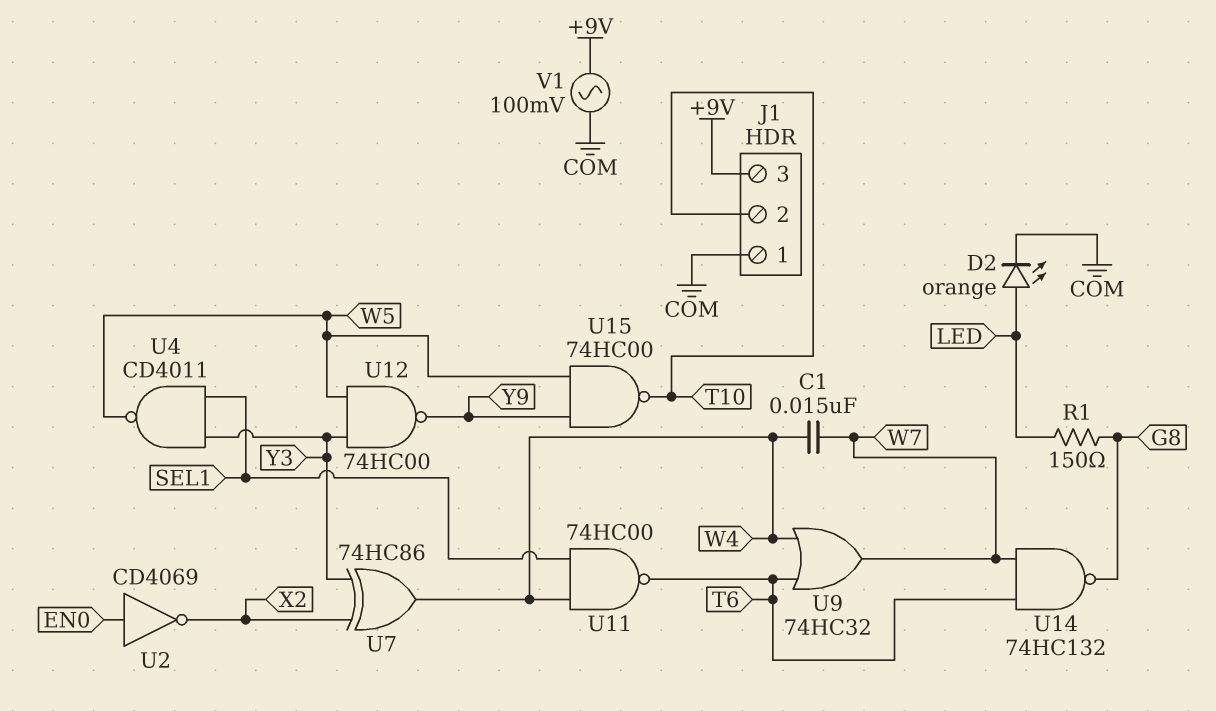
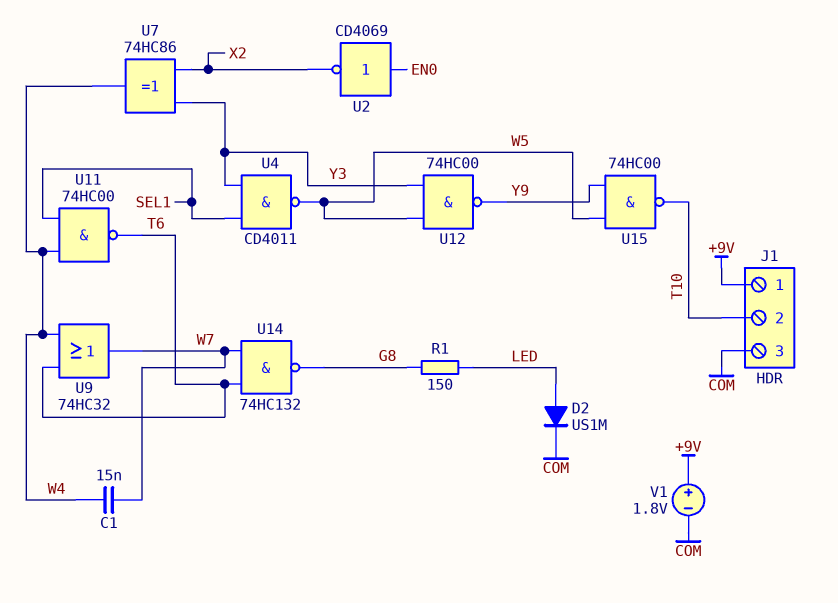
D2: LED orange (A LED, K COM) -> diode US1M (A LED, K COM)
J1 pin 1: COM -> +9V
J1 pin 3: +9V -> COM
V1: AC 100mV (+9V, COM) -> 1.8V (plus +9V, minus COM)

